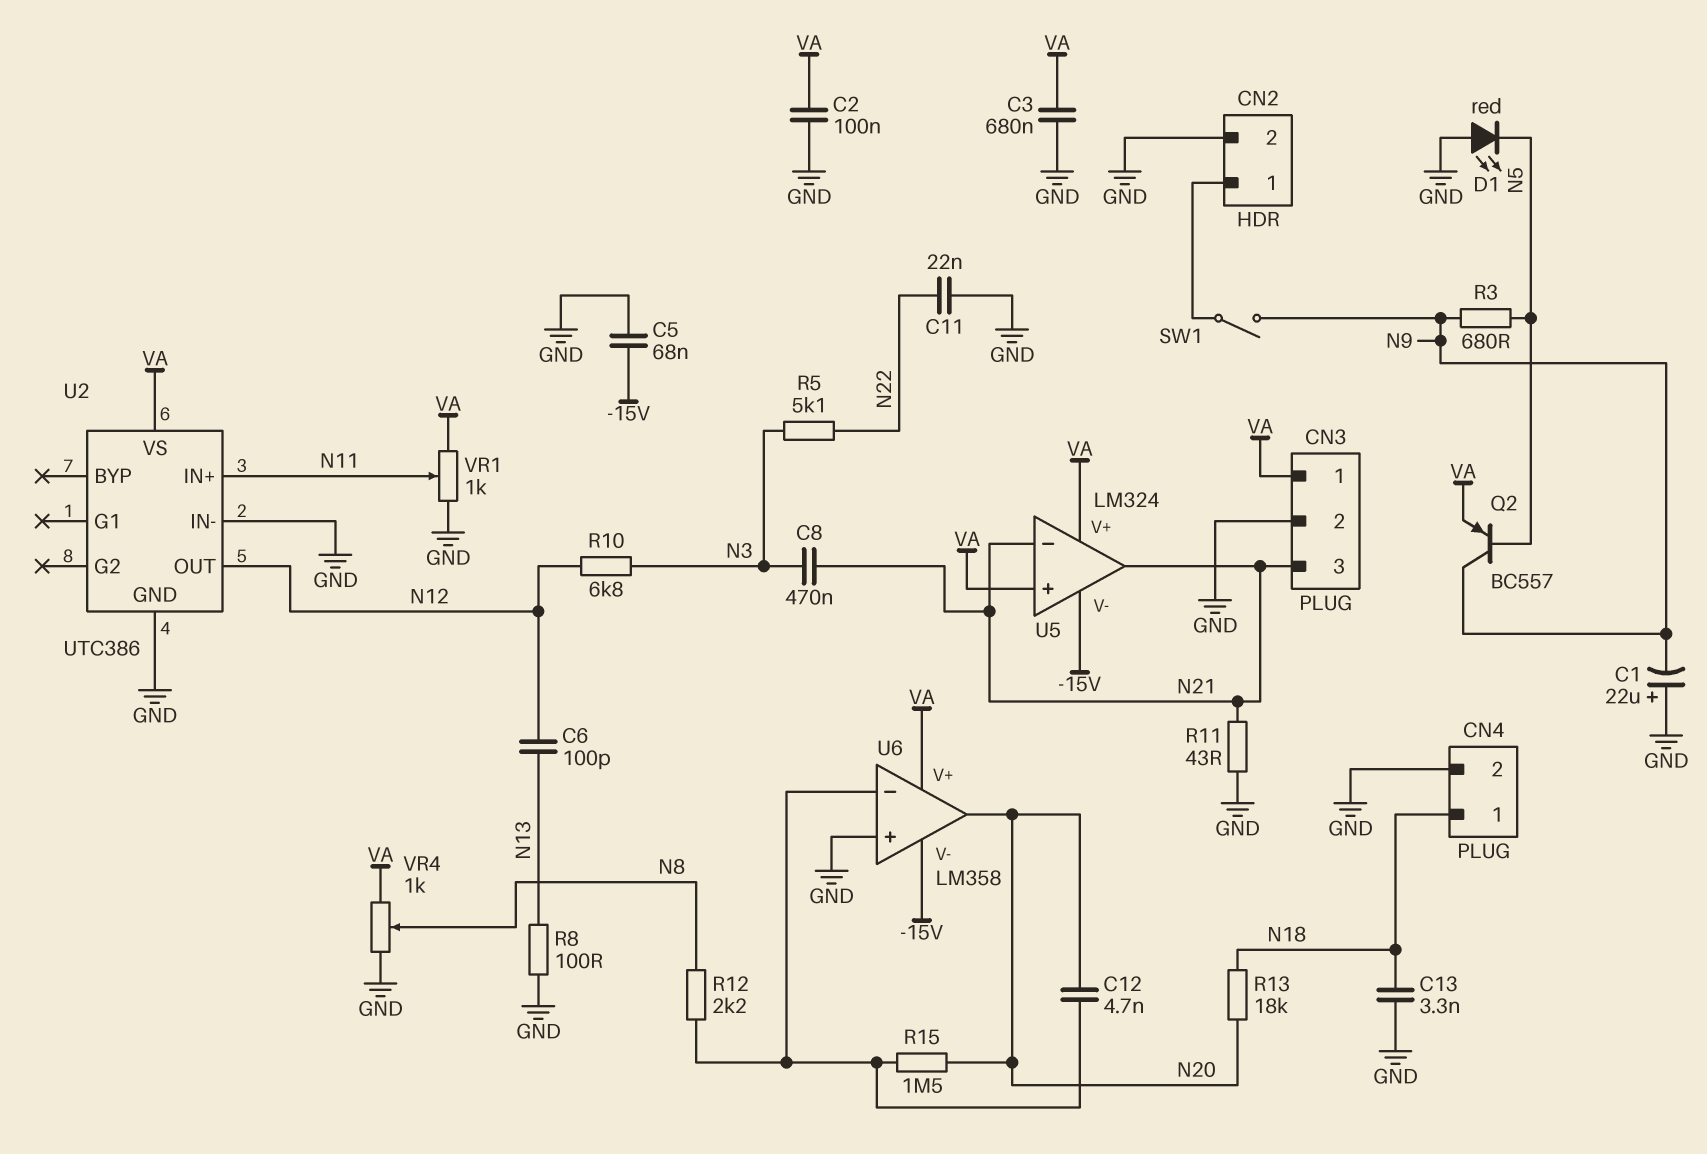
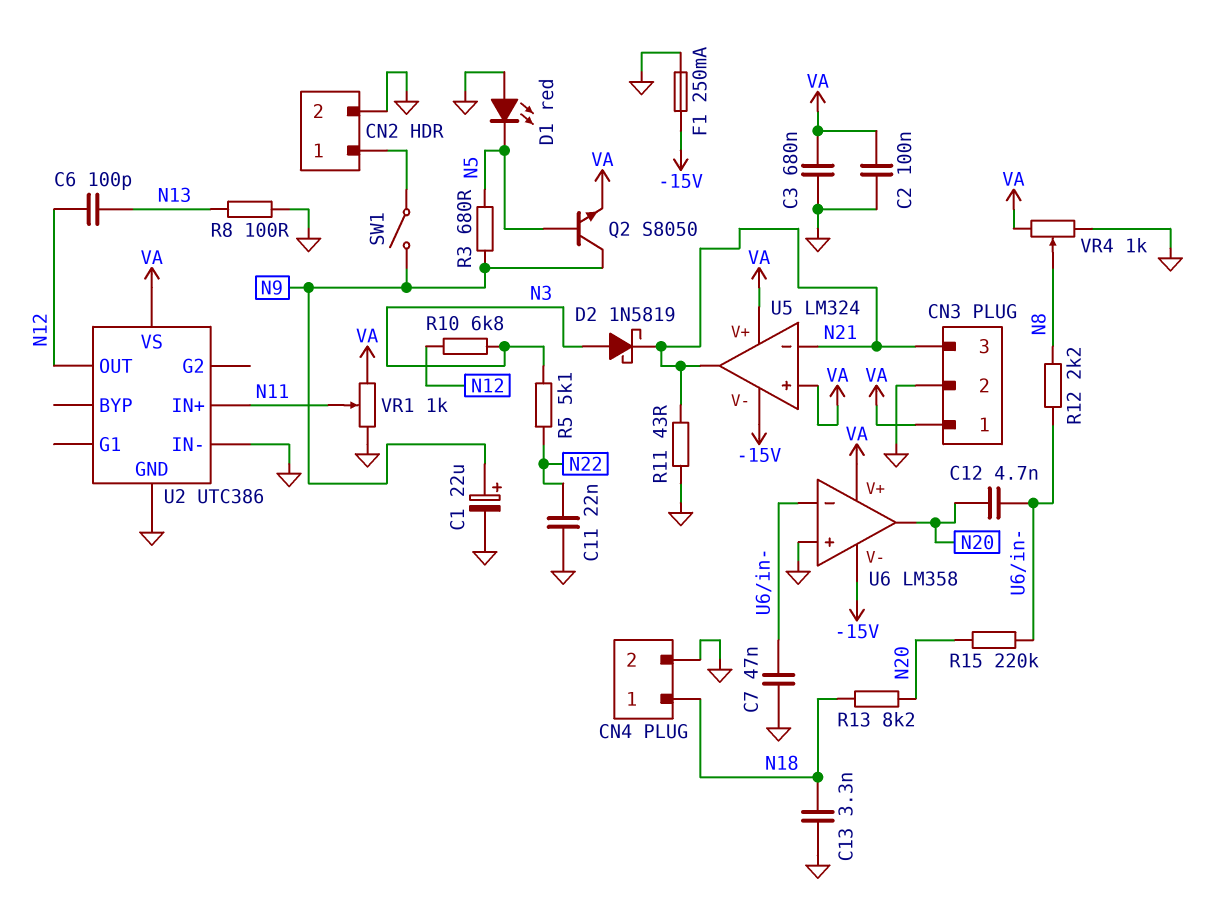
C1: 22uF (plus GND, minus N9) -> 22uF (plus N9, minus GND)
C5: 68nF (-15V, GND) -> none
C7: none -> 47nF (GND, U6/in-)
C8: 470nF (N3, N21) -> none
D2: none -> schottky 1N5819 (A N3, K N21)
F1: none -> 250mA (-15V, GND)
Q2: PNP BC557 (B N5, C N9, E VA) -> NPN S8050 (B N5, C N9, E VA)
R13: 18k (N18, N20) -> 8.2k (N18, N20)
R15: 1.5M (N20, U6/in-) -> 220k (N20, U6/in-)

